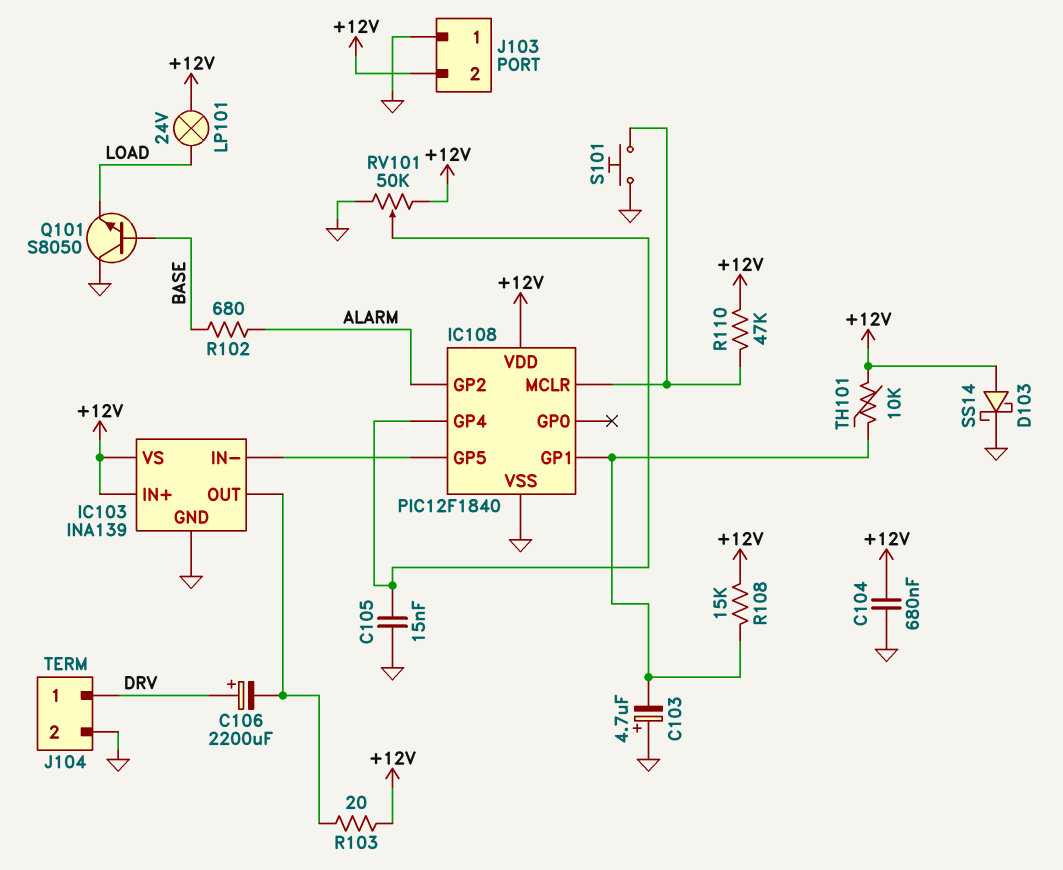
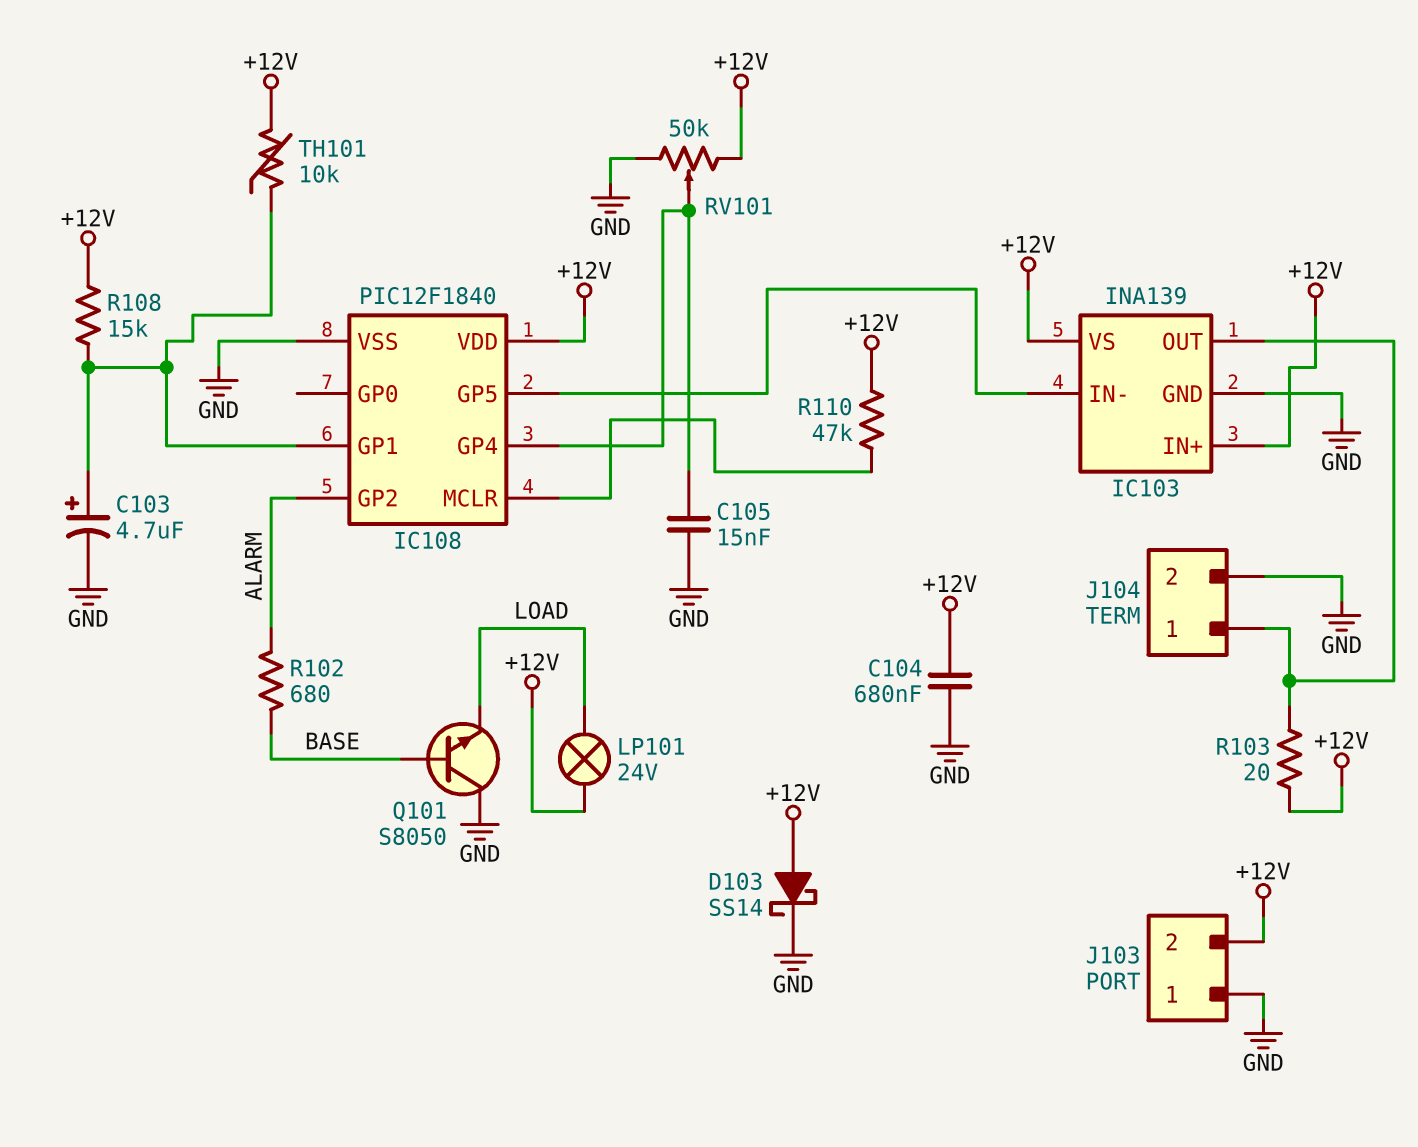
C103: 4.7uF (plus GND, minus IC108/GP1) -> 4.7uF (plus IC108/GP1, minus GND)
C106: 2200uF (plus DRV, minus IC103/OUT) -> none
J104 pin 1: DRV -> IC103/OUT
S101: button (GND, IC108/MCLR) -> none

